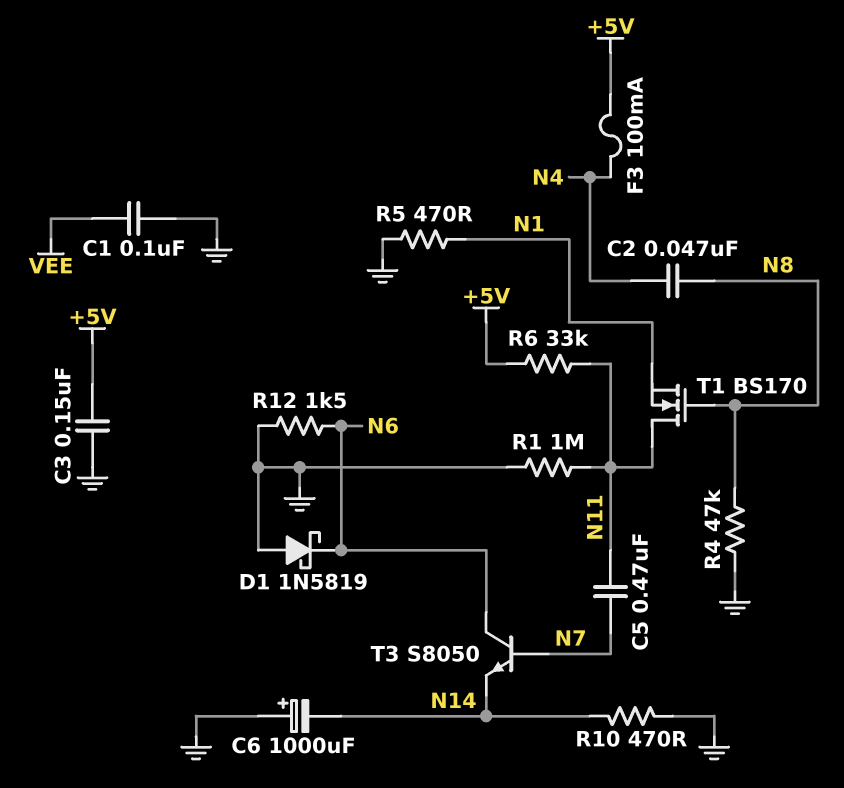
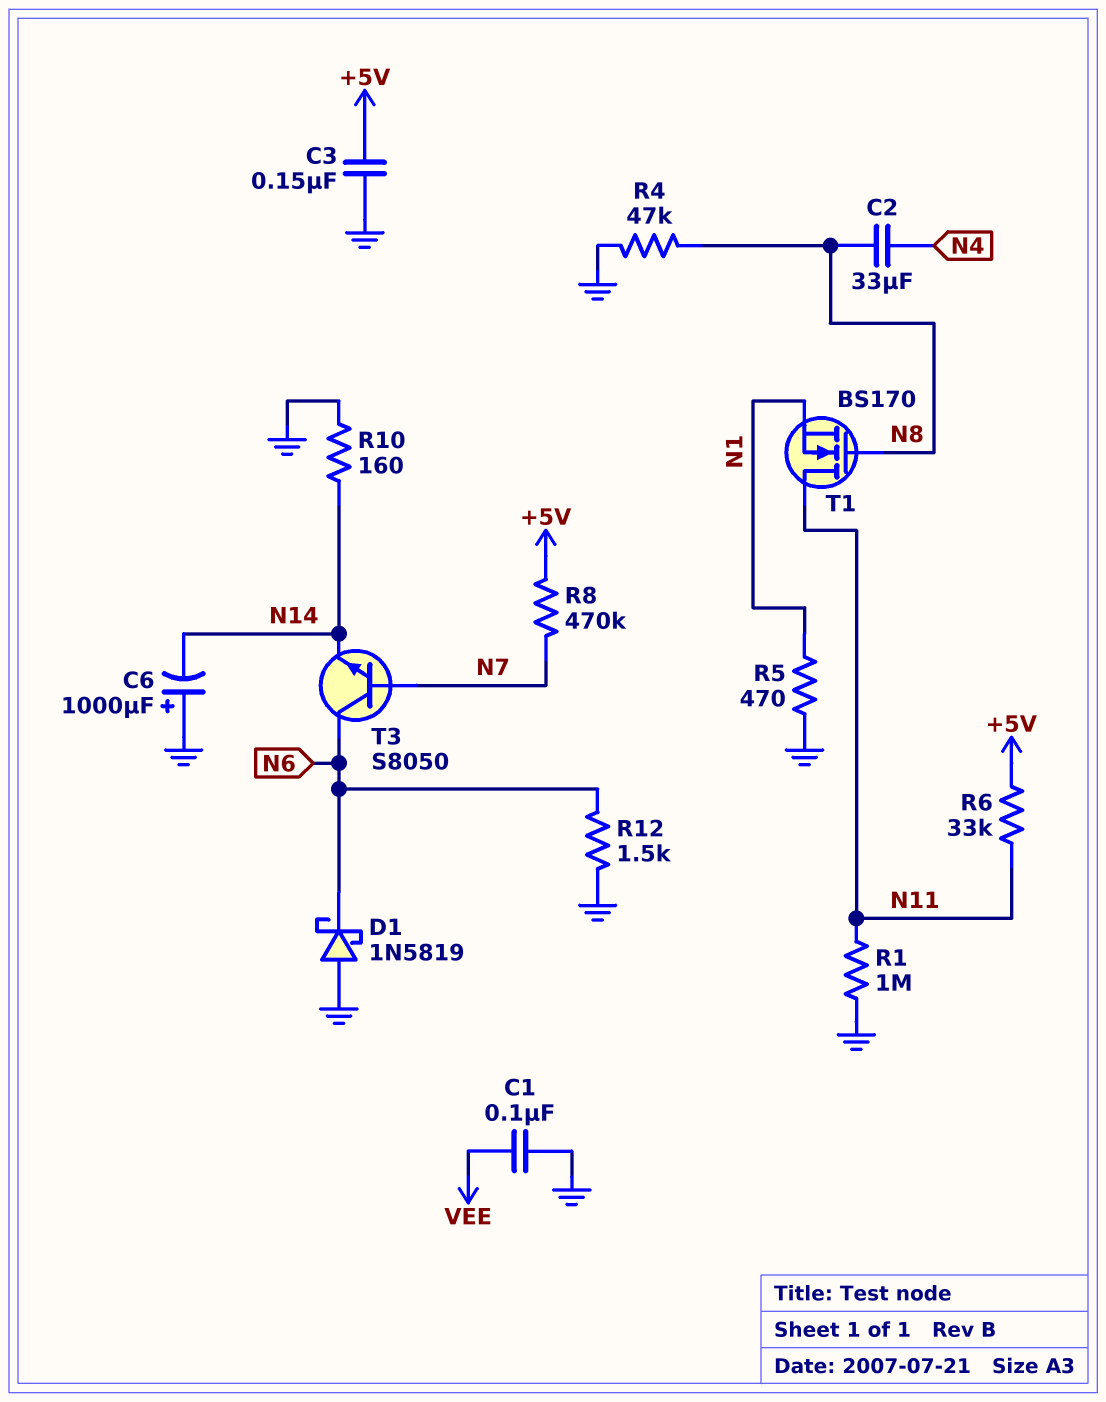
C2: 47nF (N4, N8) -> 33uF (N4, N8)
C5: 470nF (N7, N11) -> none
F3: 100mA (+5V, N4) -> none
R8: none -> 470k (+5V, N7)
R10: 470 (GND, N14) -> 160 (GND, N14)

